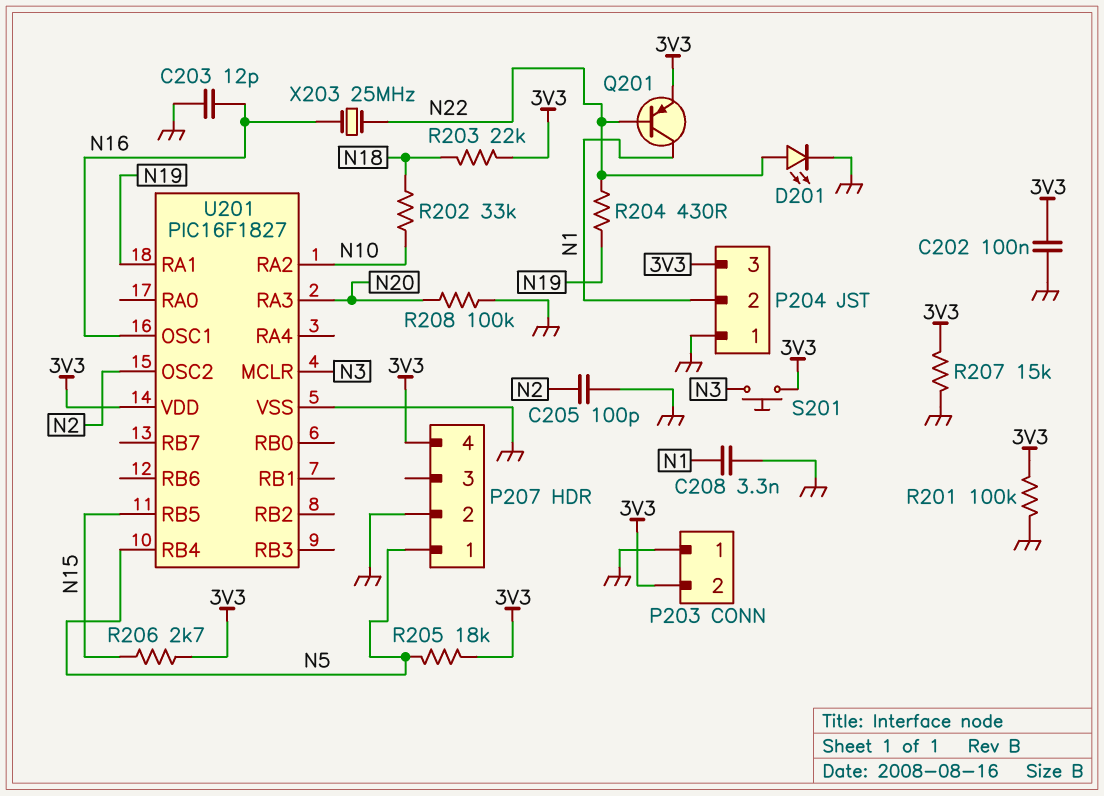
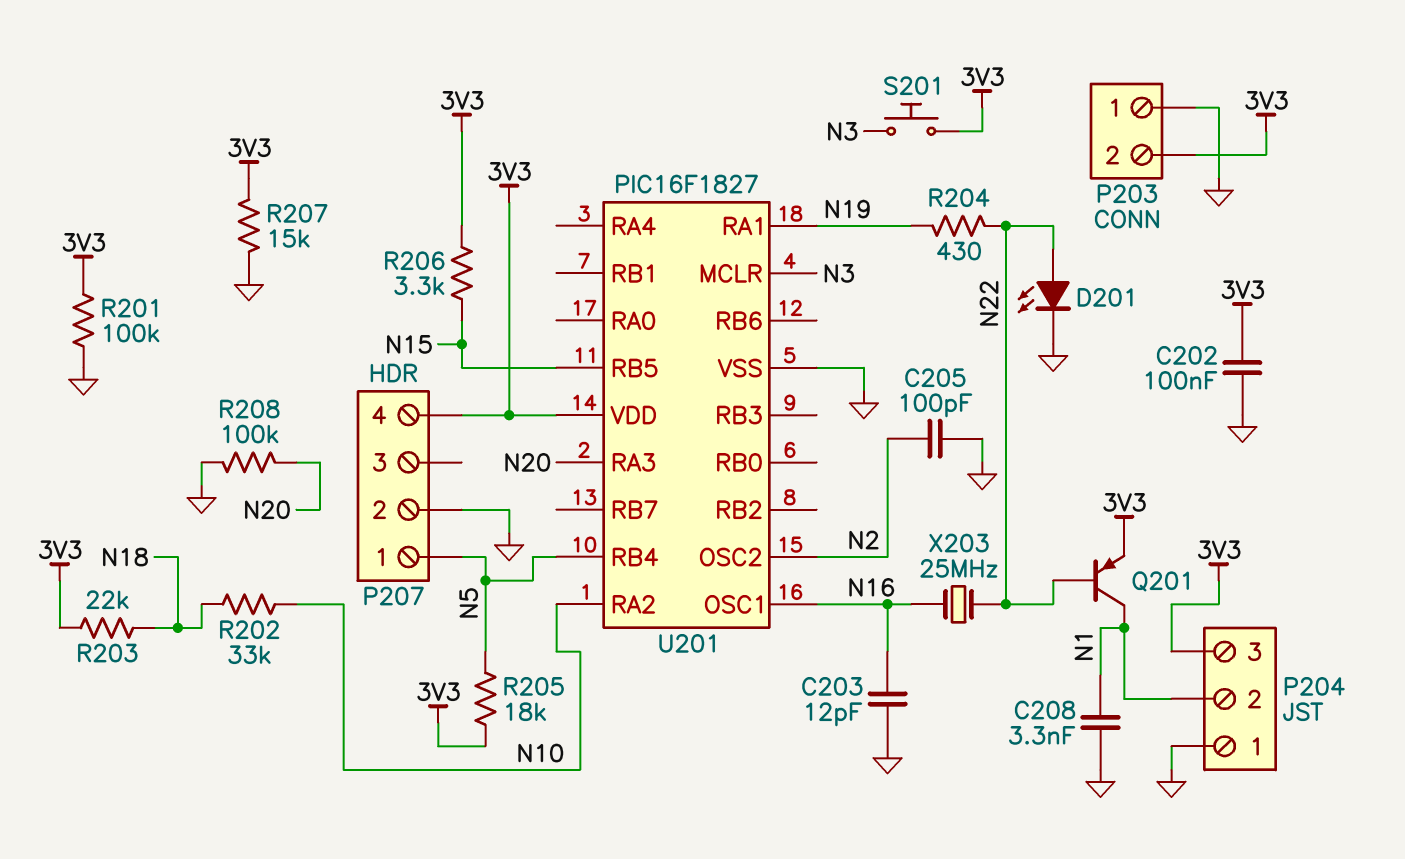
R206: 2.7k (3V3, N15) -> 3.3k (3V3, N15)

